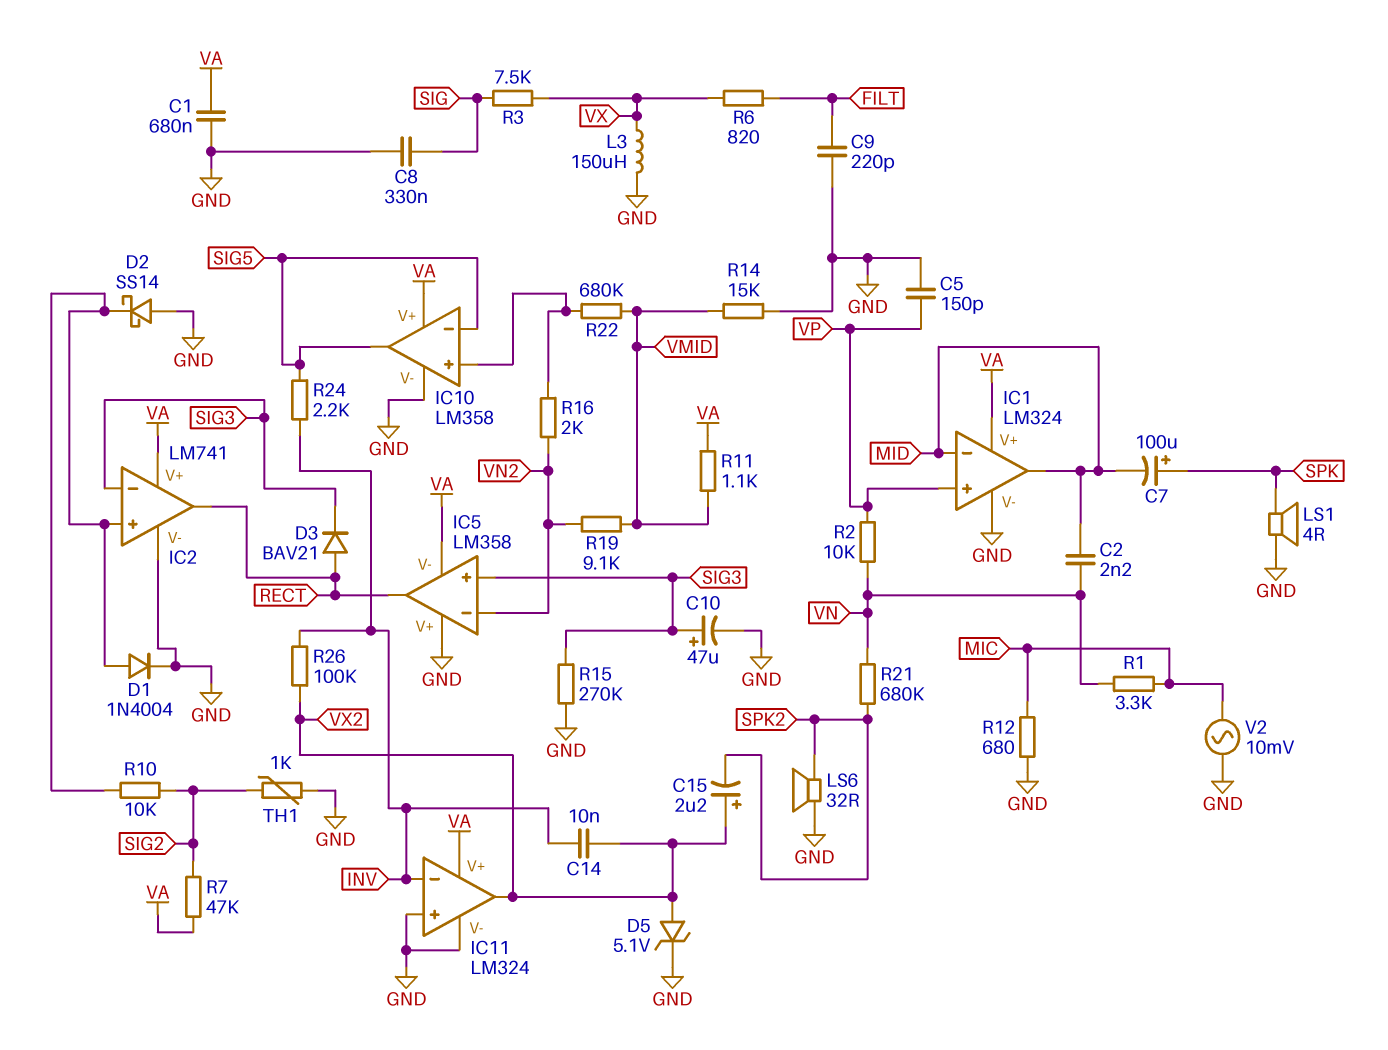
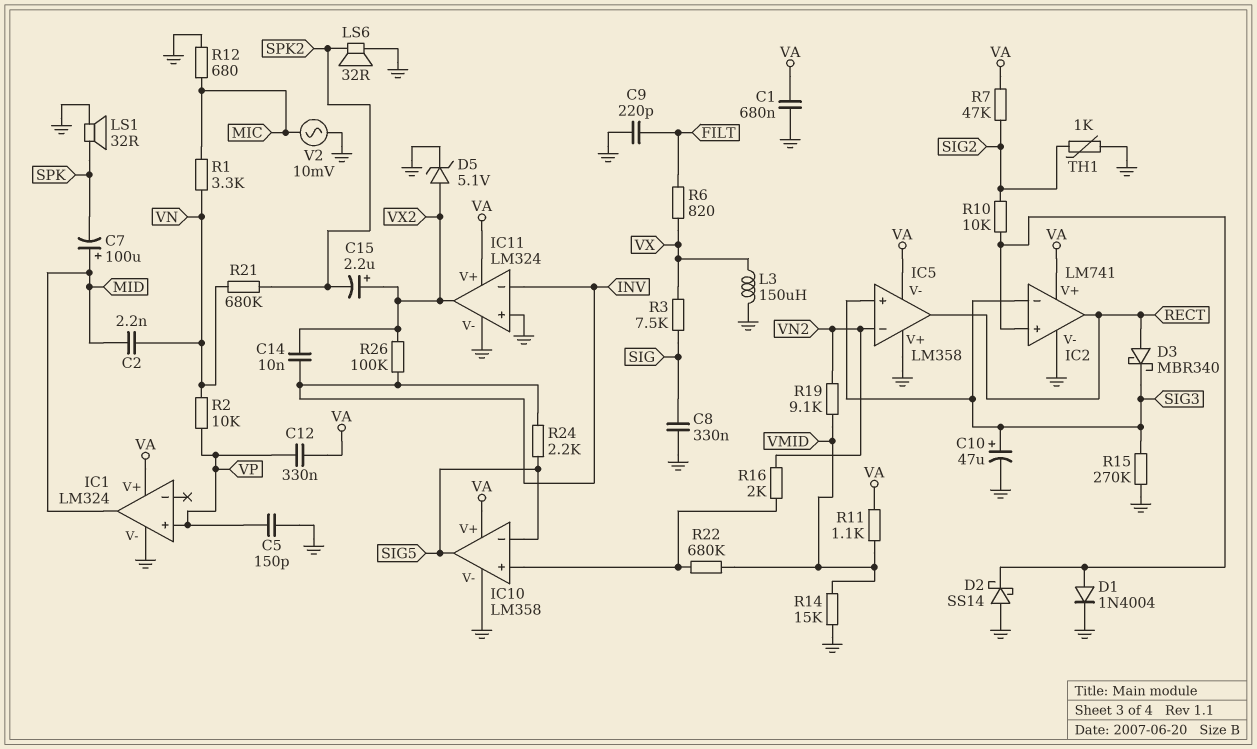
C7: 100uF (plus SPK, minus MID) -> 100uF (plus MID, minus SPK)
C12: none -> 330nF (VA, VP)
D3: diode BAV21 (A RECT, K SIG3) -> schottky MBR340 (A RECT, K SIG3)
IC1 pin in-: MID -> none
LS1: speaker 4R (GND, SPK) -> speaker 32R (GND, SPK)

